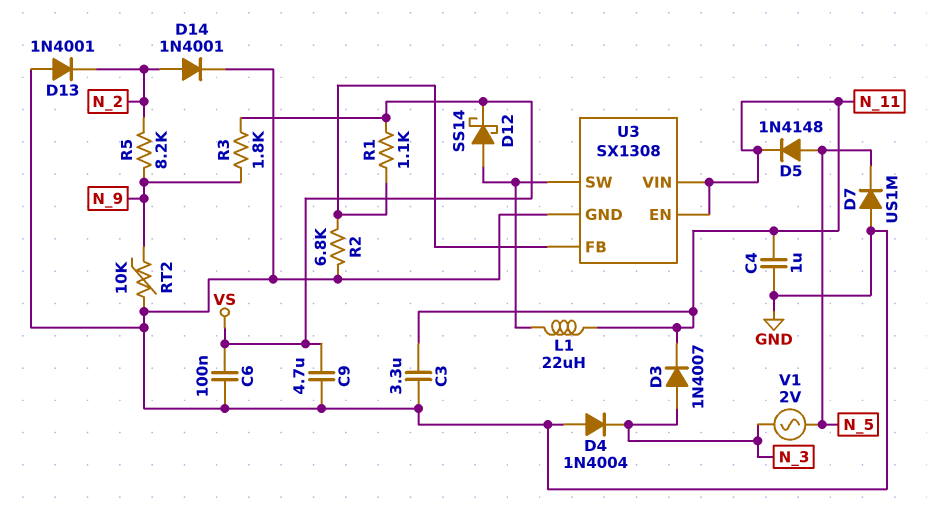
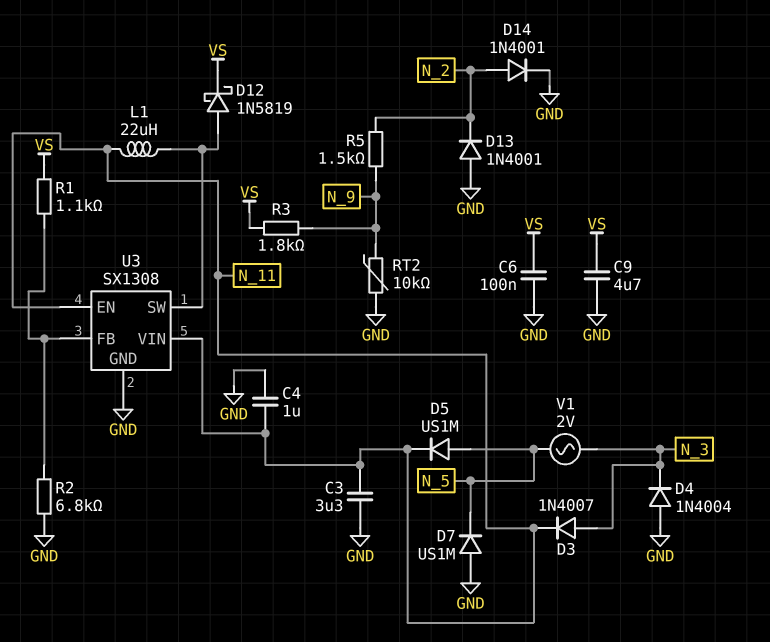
D5: diode 1N4148 (A N_5, K N_11) -> diode US1M (A N_5, K N_11)
D12: schottky SS14 (A U3/SW, K VS) -> schottky 1N5819 (A U3/SW, K VS)
R5: 8.2k (N_2, N_9) -> 1.5k (N_2, N_9)

